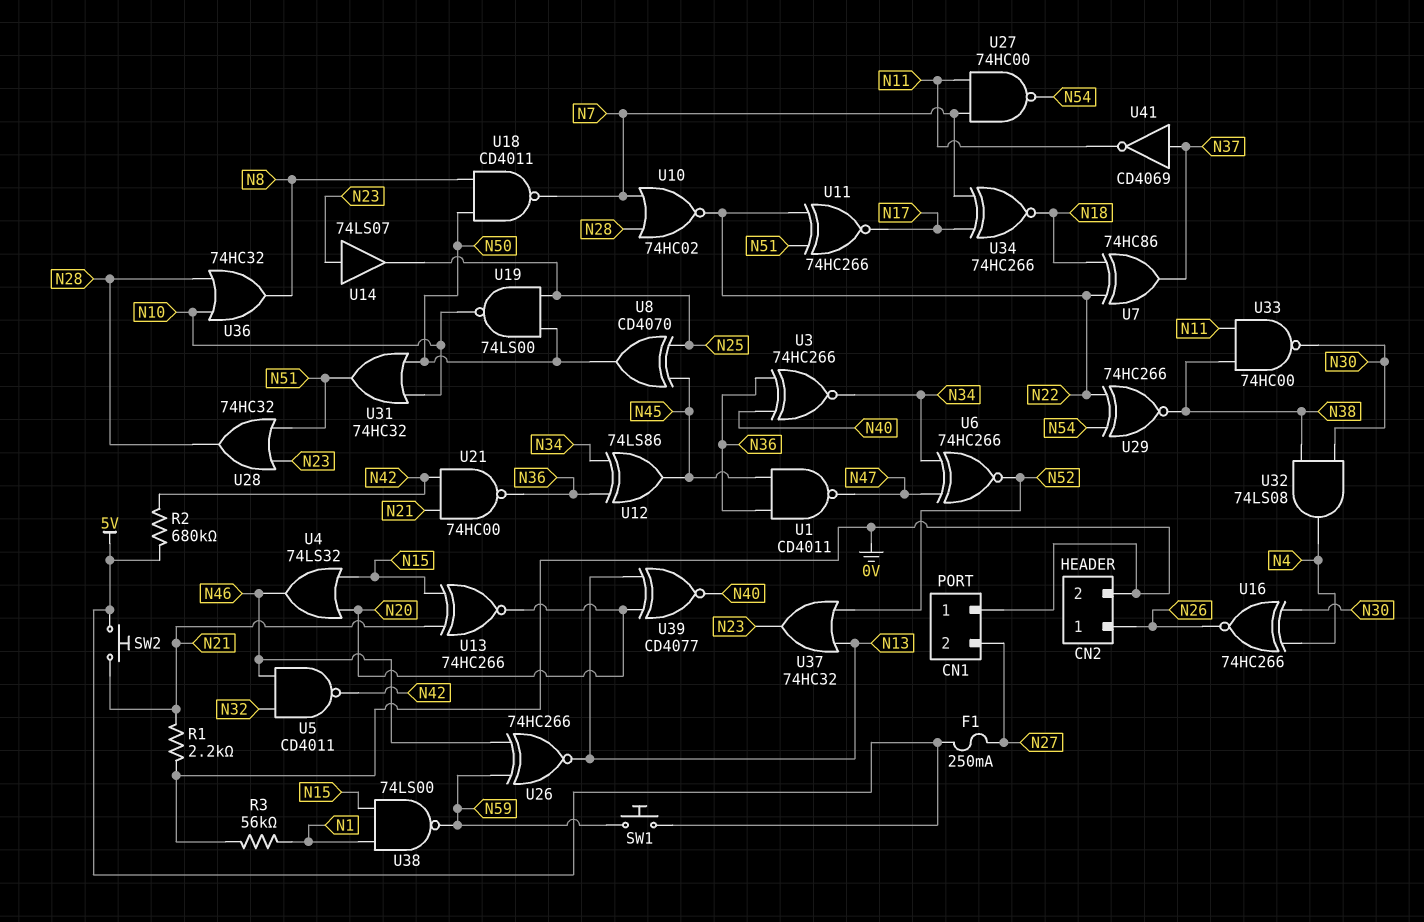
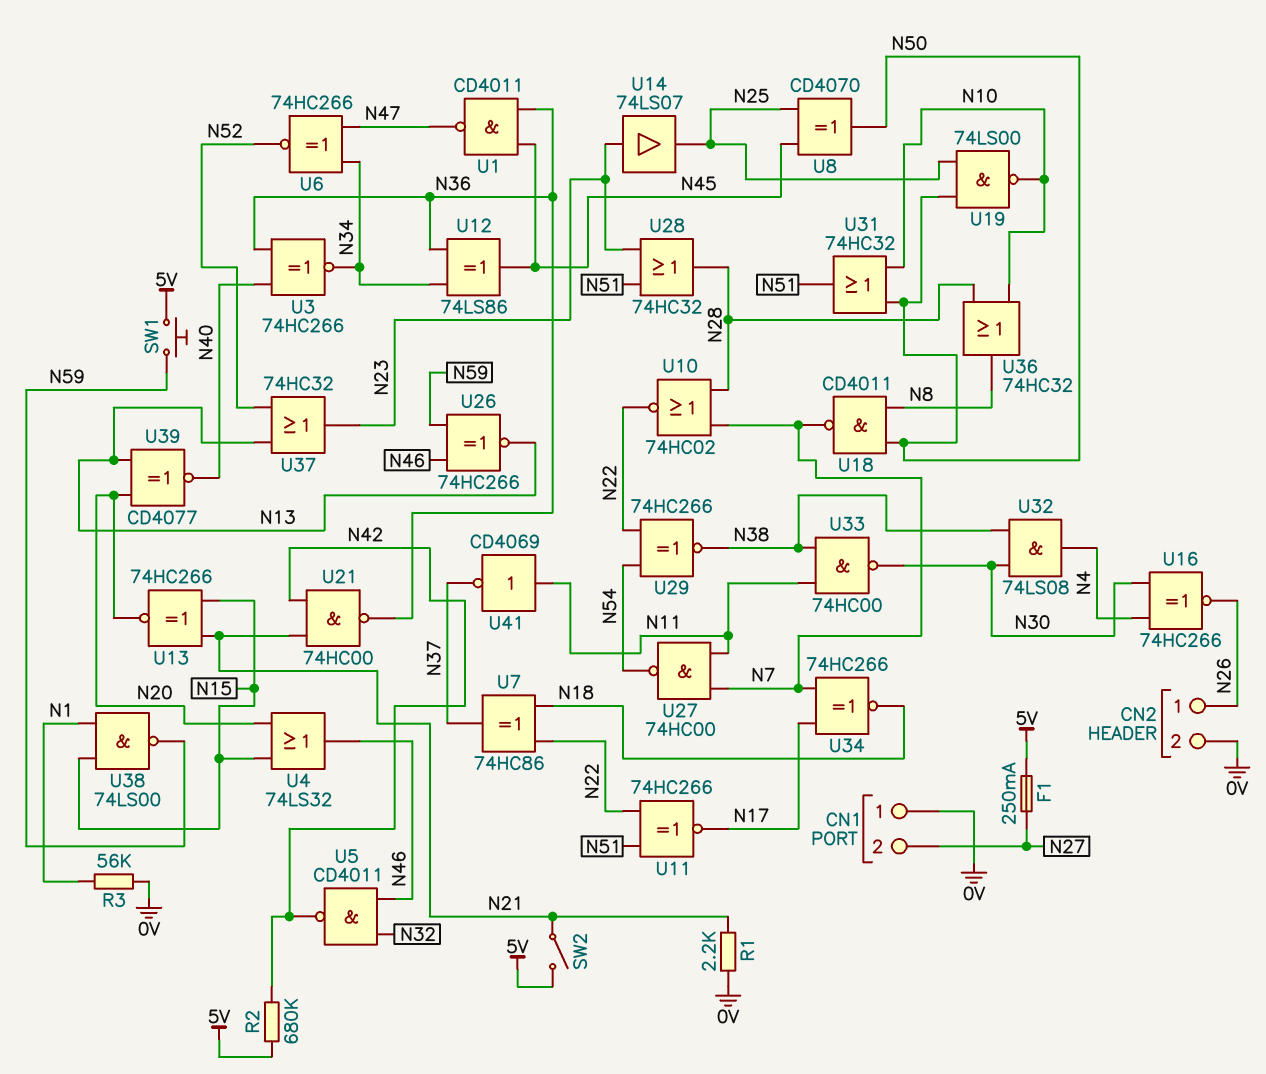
SW2: button (5V, N21) -> switch (5V, N21)
U41: NOT CD4069 (in N37, out N11) -> NOT CD4069 (in N11, out N37)

